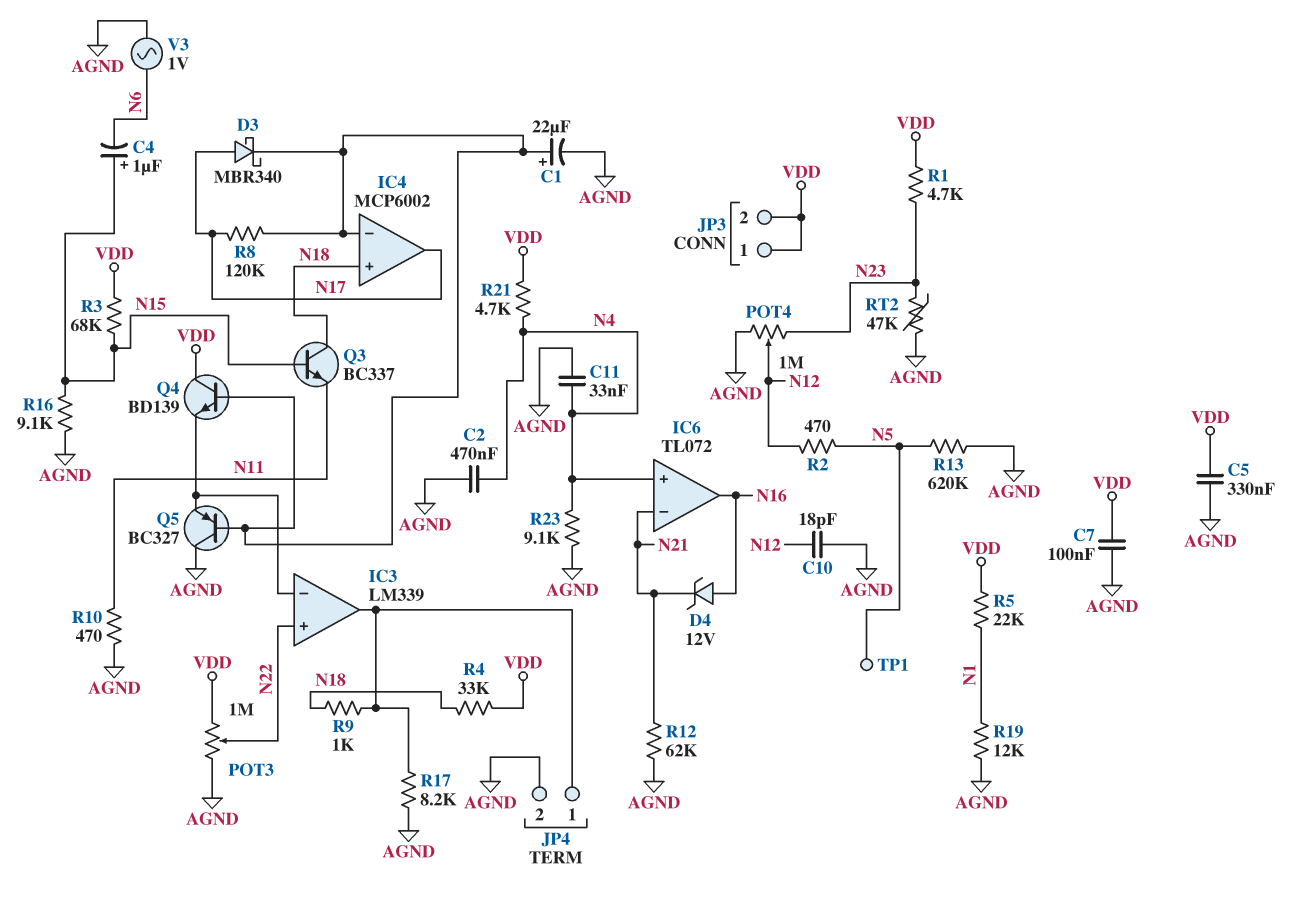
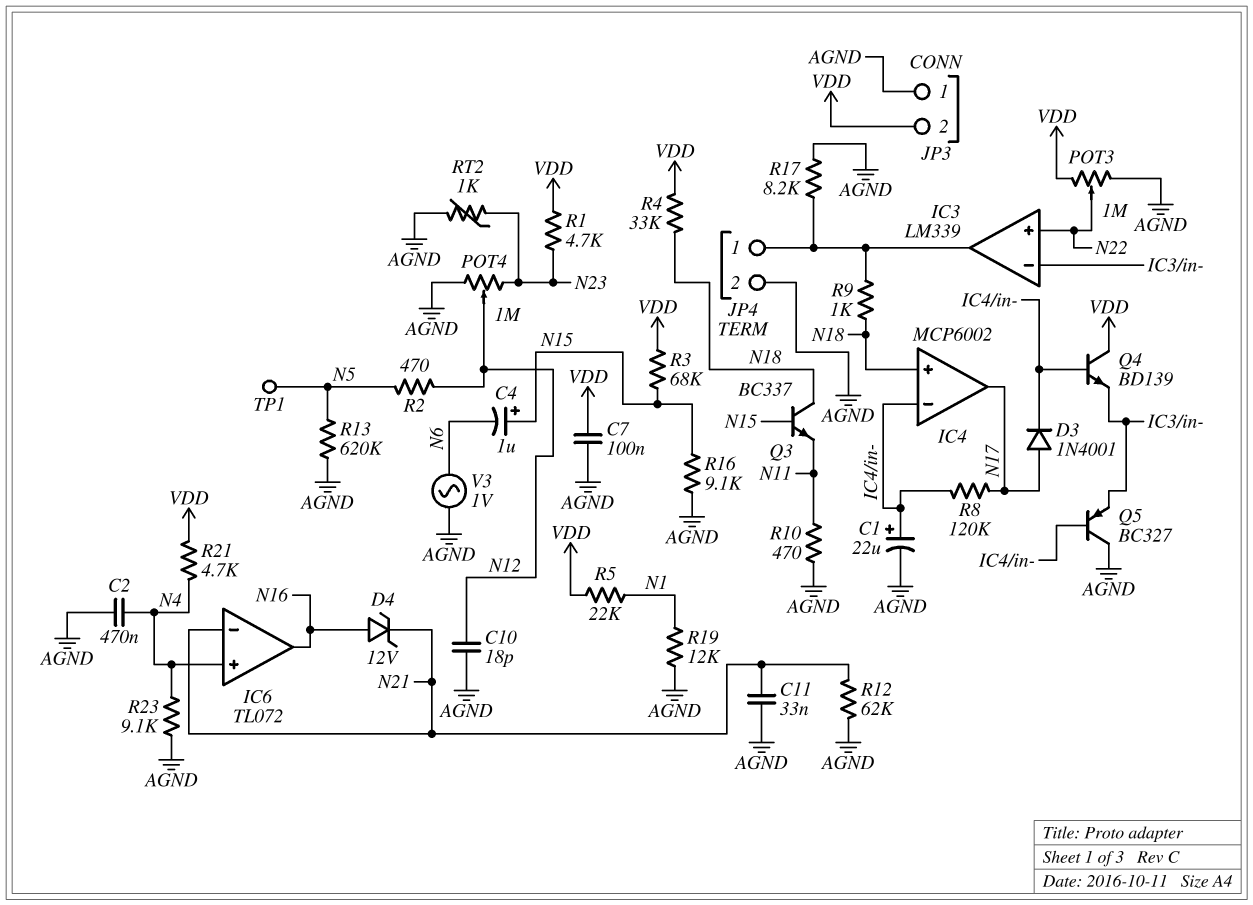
C5: 330nF (AGND, VDD) -> none
C11: 33nF (AGND, N4) -> 33nF (AGND, N21)
D3: schottky MBR340 (A N17, K IC4/in-) -> diode 1N4001 (A N17, K IC4/in-)
JP3 pin 1: VDD -> AGND
RT2: 47k (AGND, N23) -> 1k (AGND, N23)

